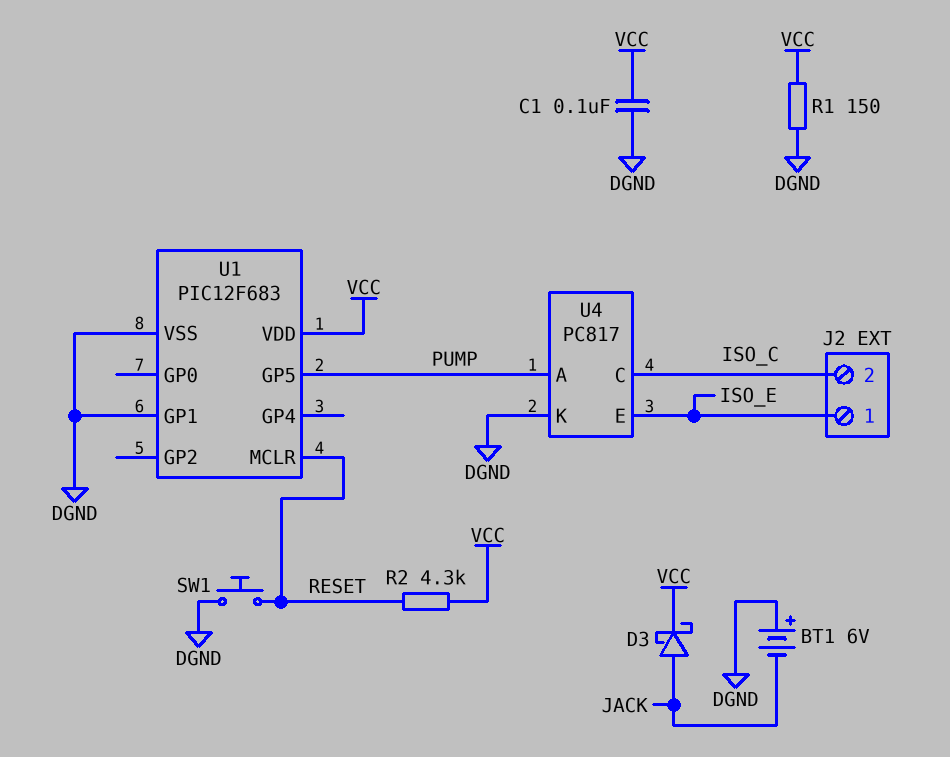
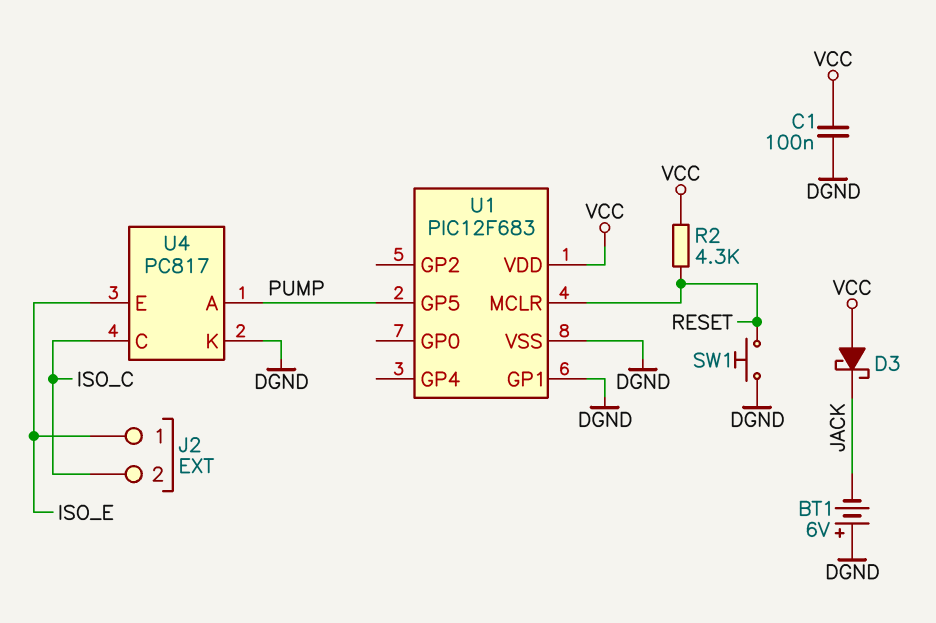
D3: schottky (A JACK, K VCC) -> schottky (A VCC, K JACK)
R1: 150 (DGND, VCC) -> none

